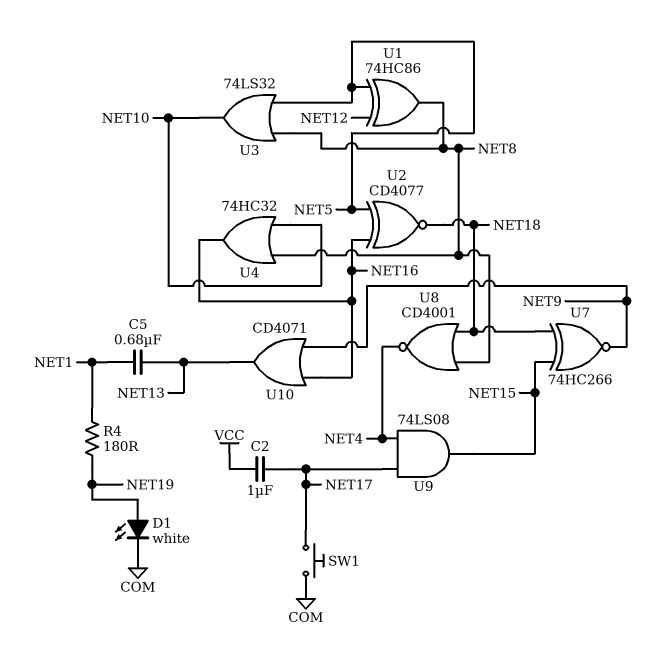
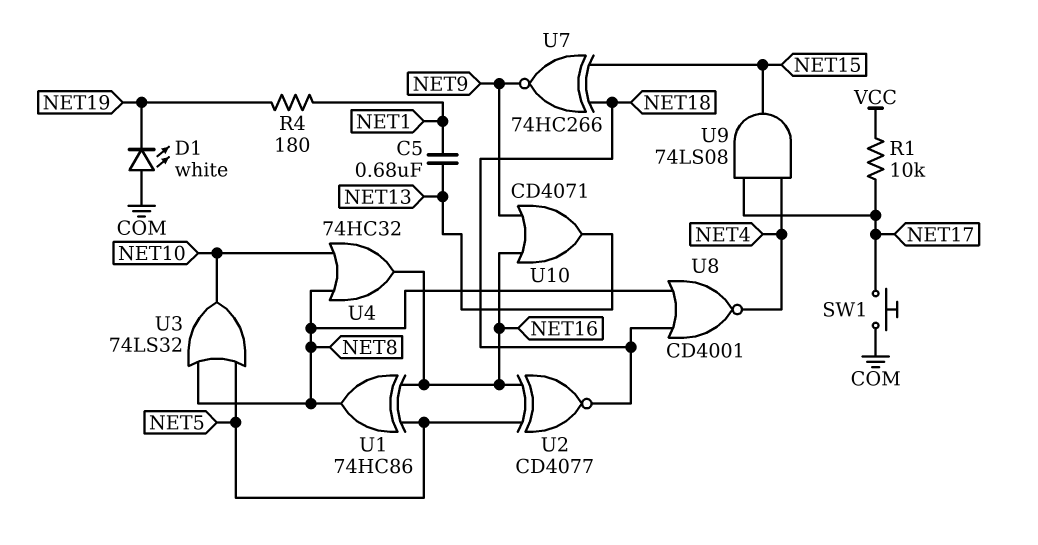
C2: 1uF (NET17, VCC) -> none
D1: LED white (A NET19, K COM) -> LED white (A COM, K NET19)
R1: none -> 10k (NET17, VCC)
U1: XOR 74HC86 (in NET5, in NET12, out NET8) -> XOR 74HC86 (in NET5, in NET16, out NET8)

